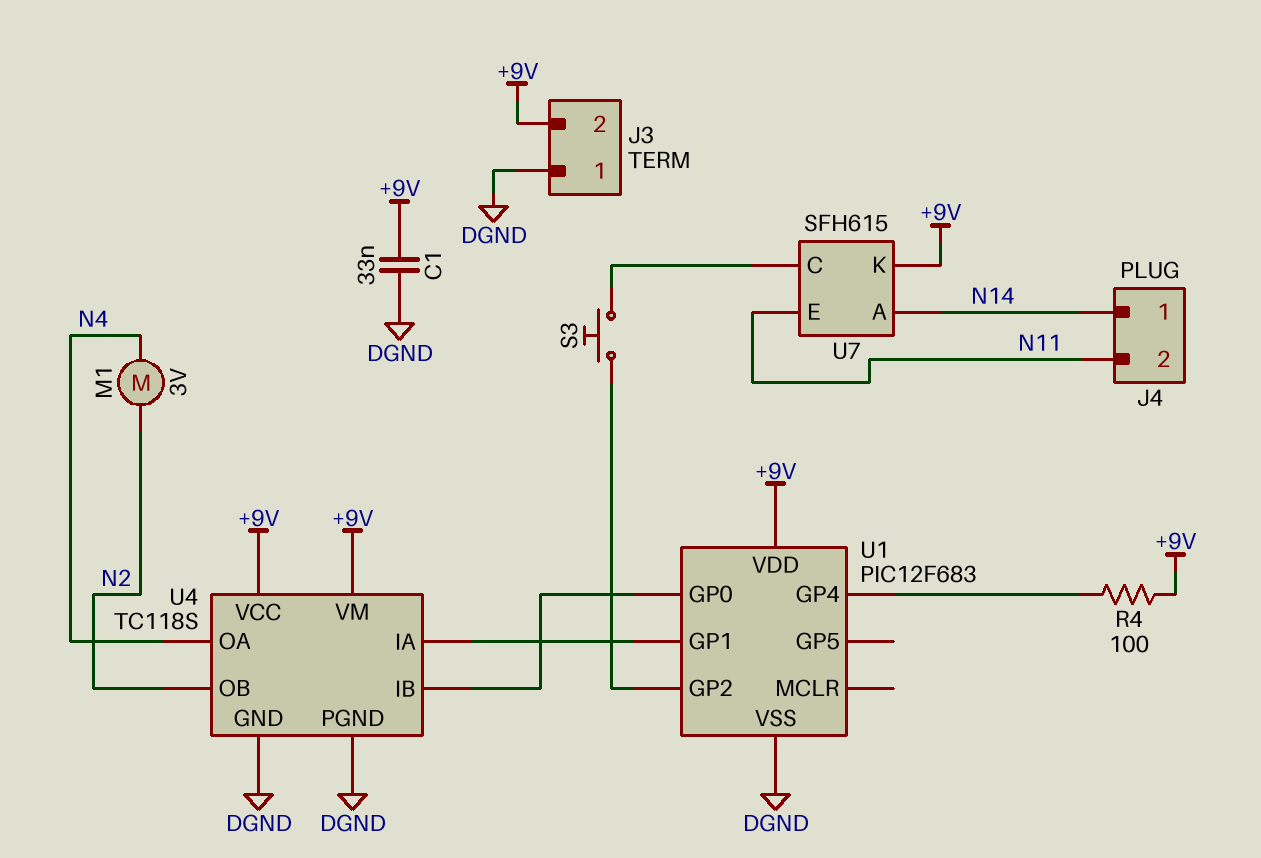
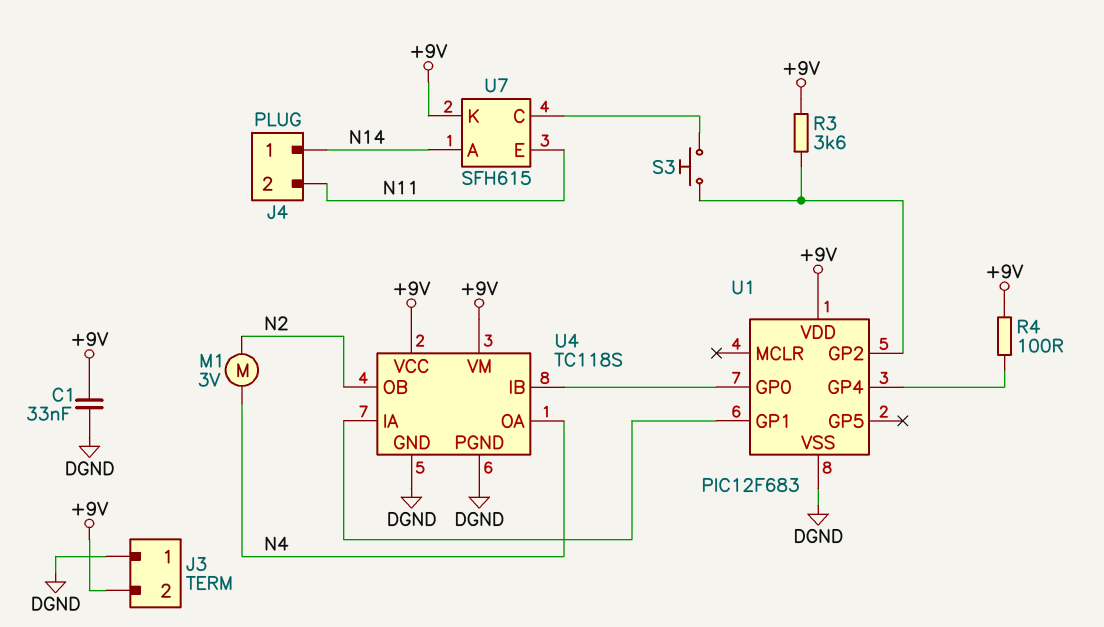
R3: none -> 3.6k (+9V, U1/GP2)

